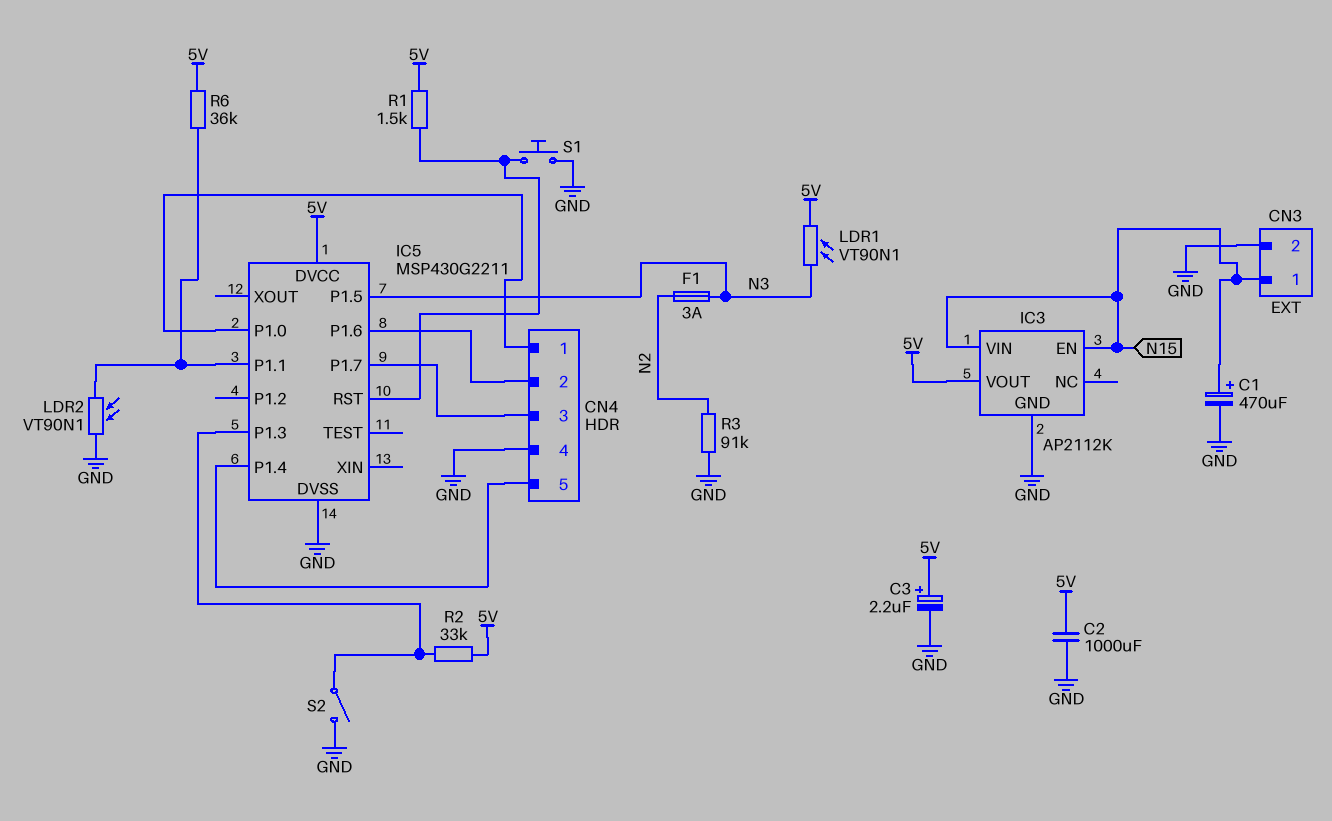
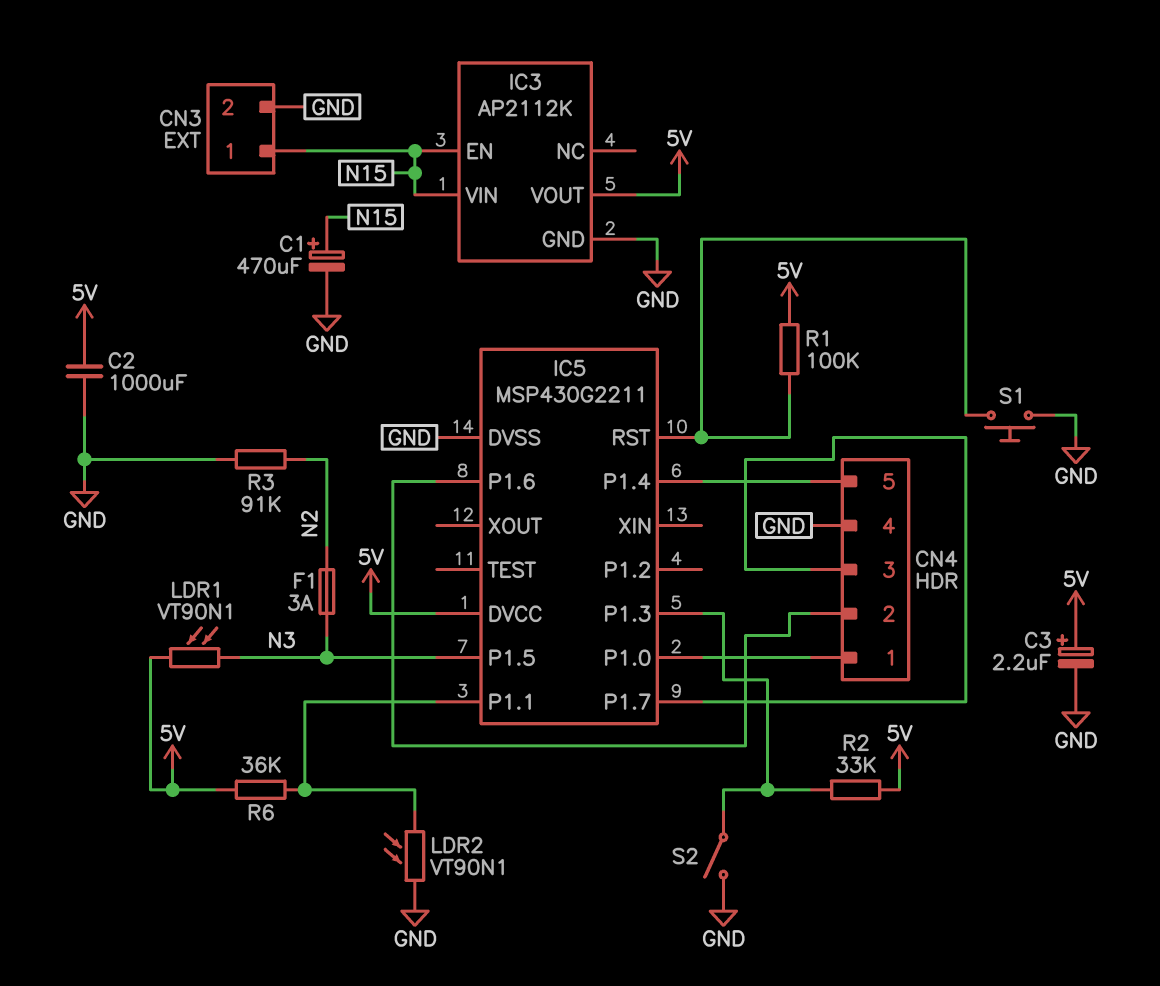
R1: 1.5k (5V, IC5/RST) -> 100k (5V, IC5/RST)

